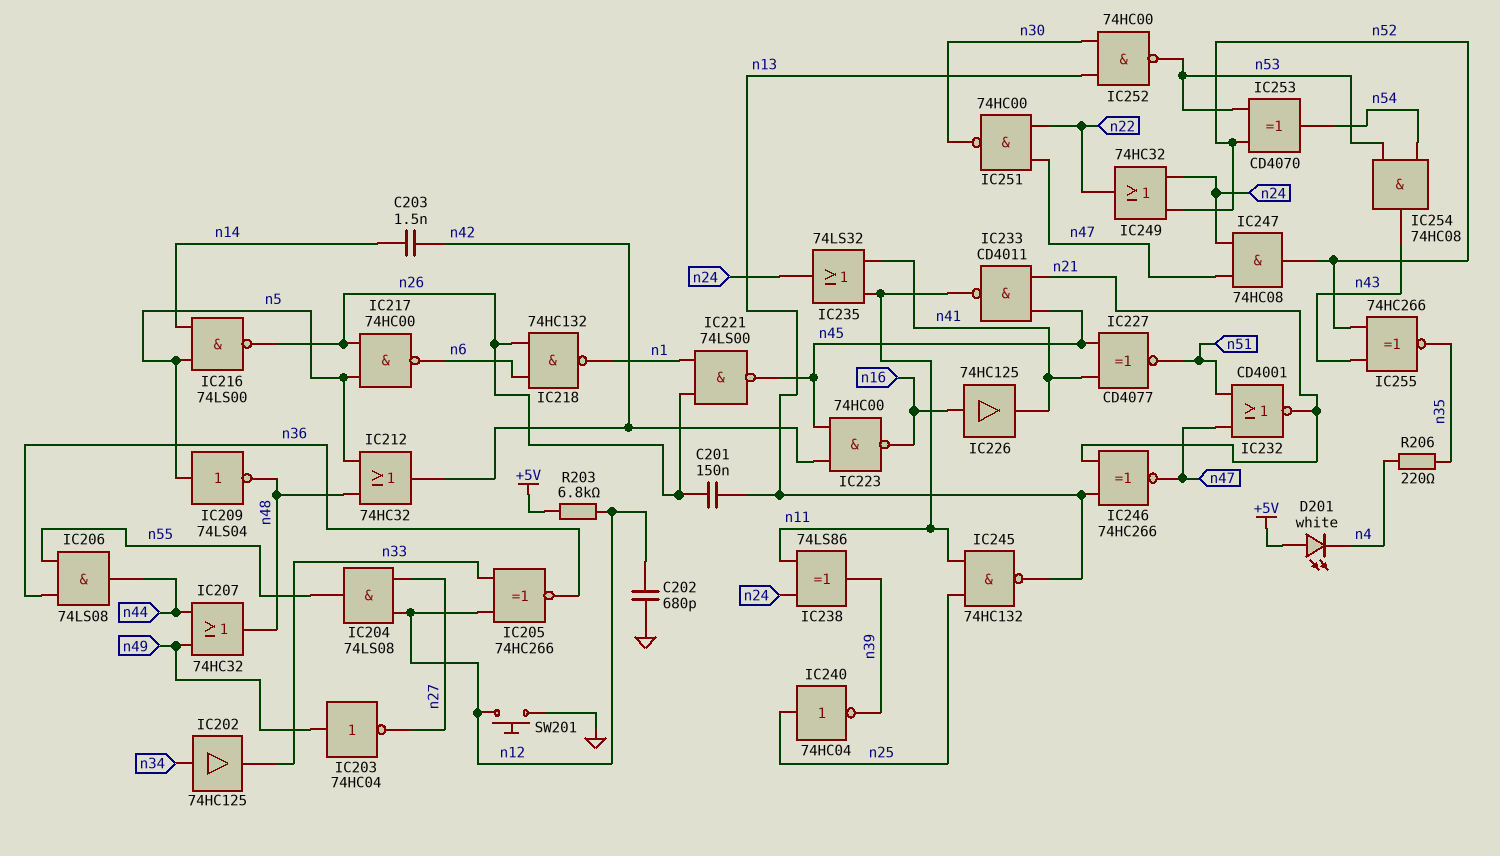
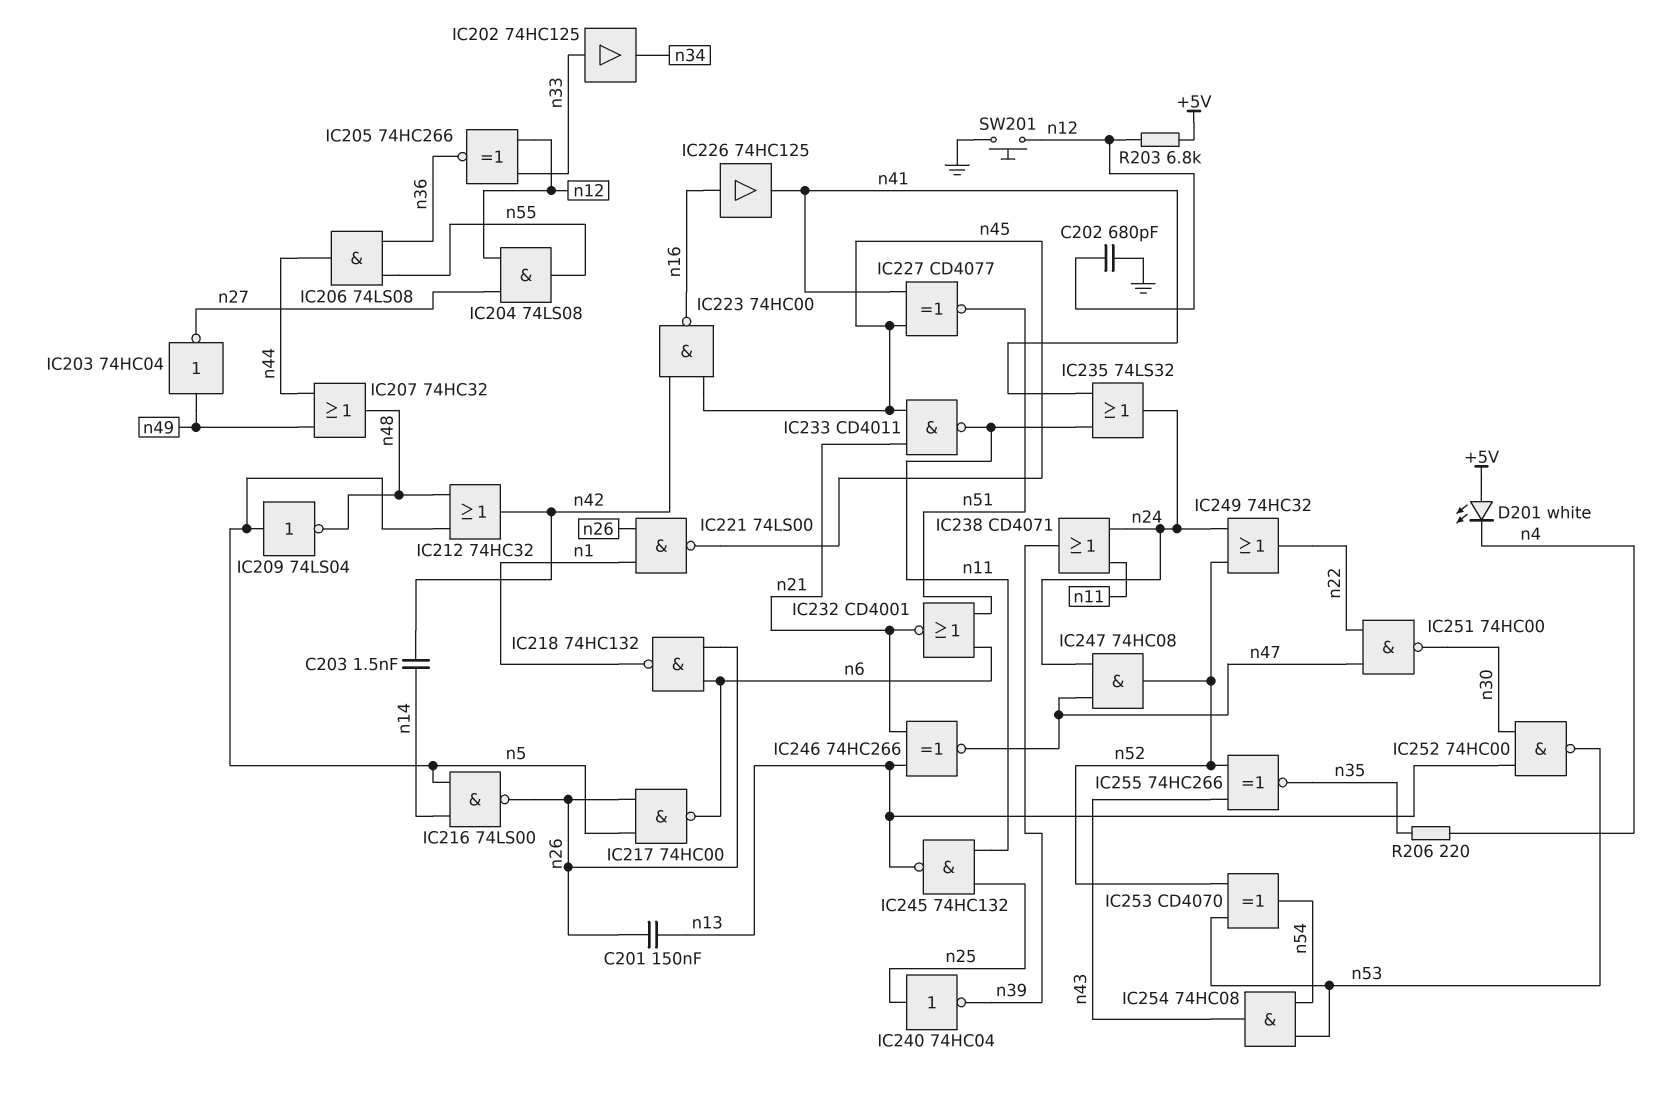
IC202: buffer 74HC125 (in n34, out n33) -> buffer 74HC125 (in n33, out n34)
IC232: NOR CD4001 (in n47, in n51, out n21) -> NOR CD4001 (in n6, in n51, out n21)
IC238: XOR 74LS86 (in n11, in n24, out n39) -> OR CD4071 (in n11, in n24, out n39)

